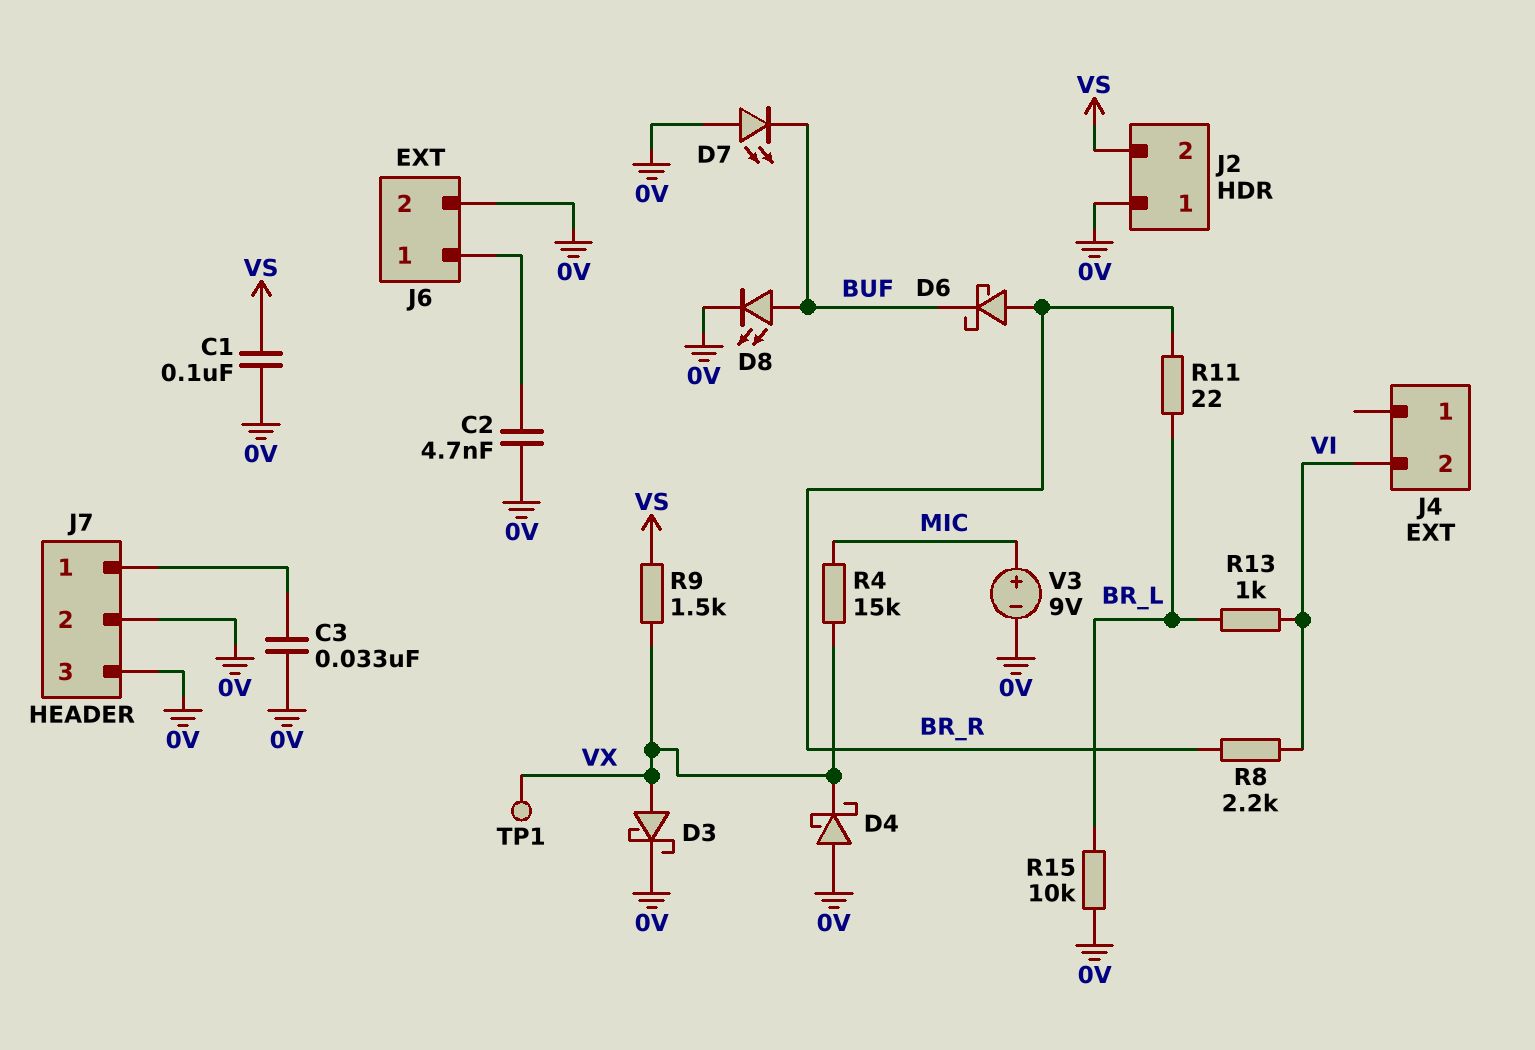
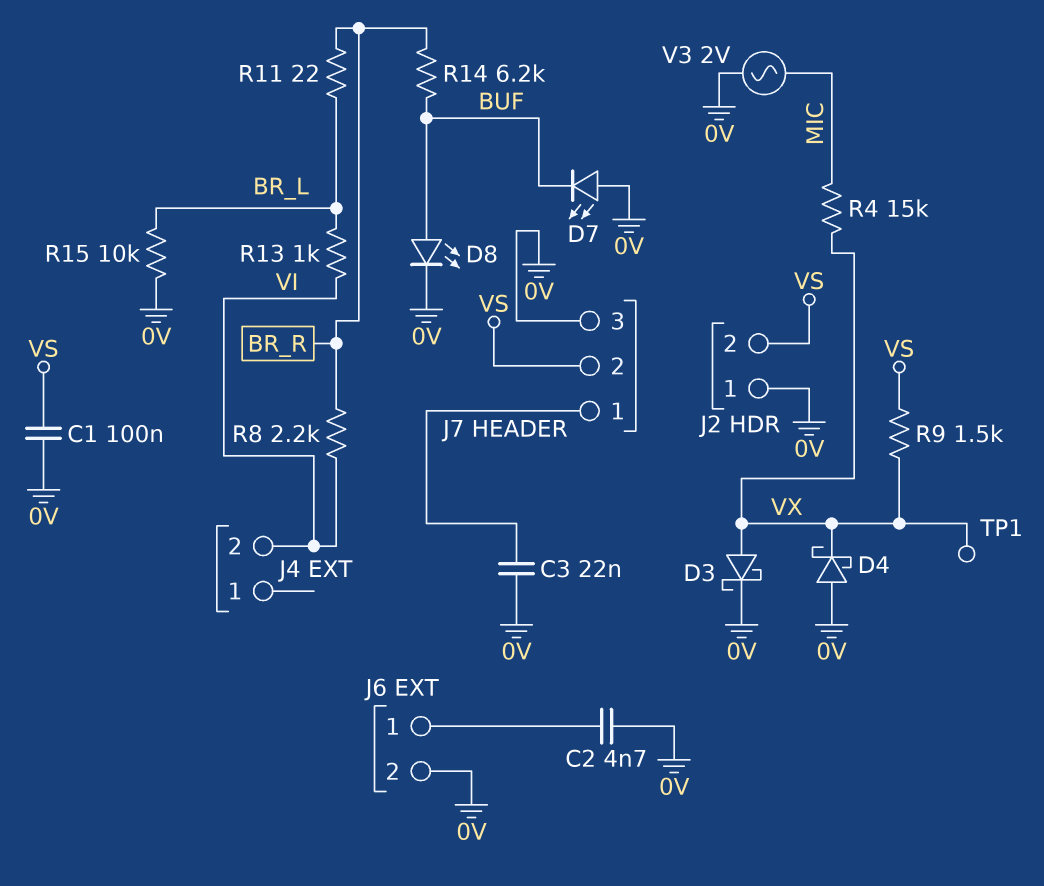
C3: 33nF (0V, J7/1) -> 22nF (0V, J7/1)
D6: schottky (A BR_R, K BUF) -> none
J7 pin 2: 0V -> VS
R14: none -> 6.2k (BR_R, BUF)
V3: 9V (plus MIC, minus 0V) -> AC 2V (0V, MIC)

